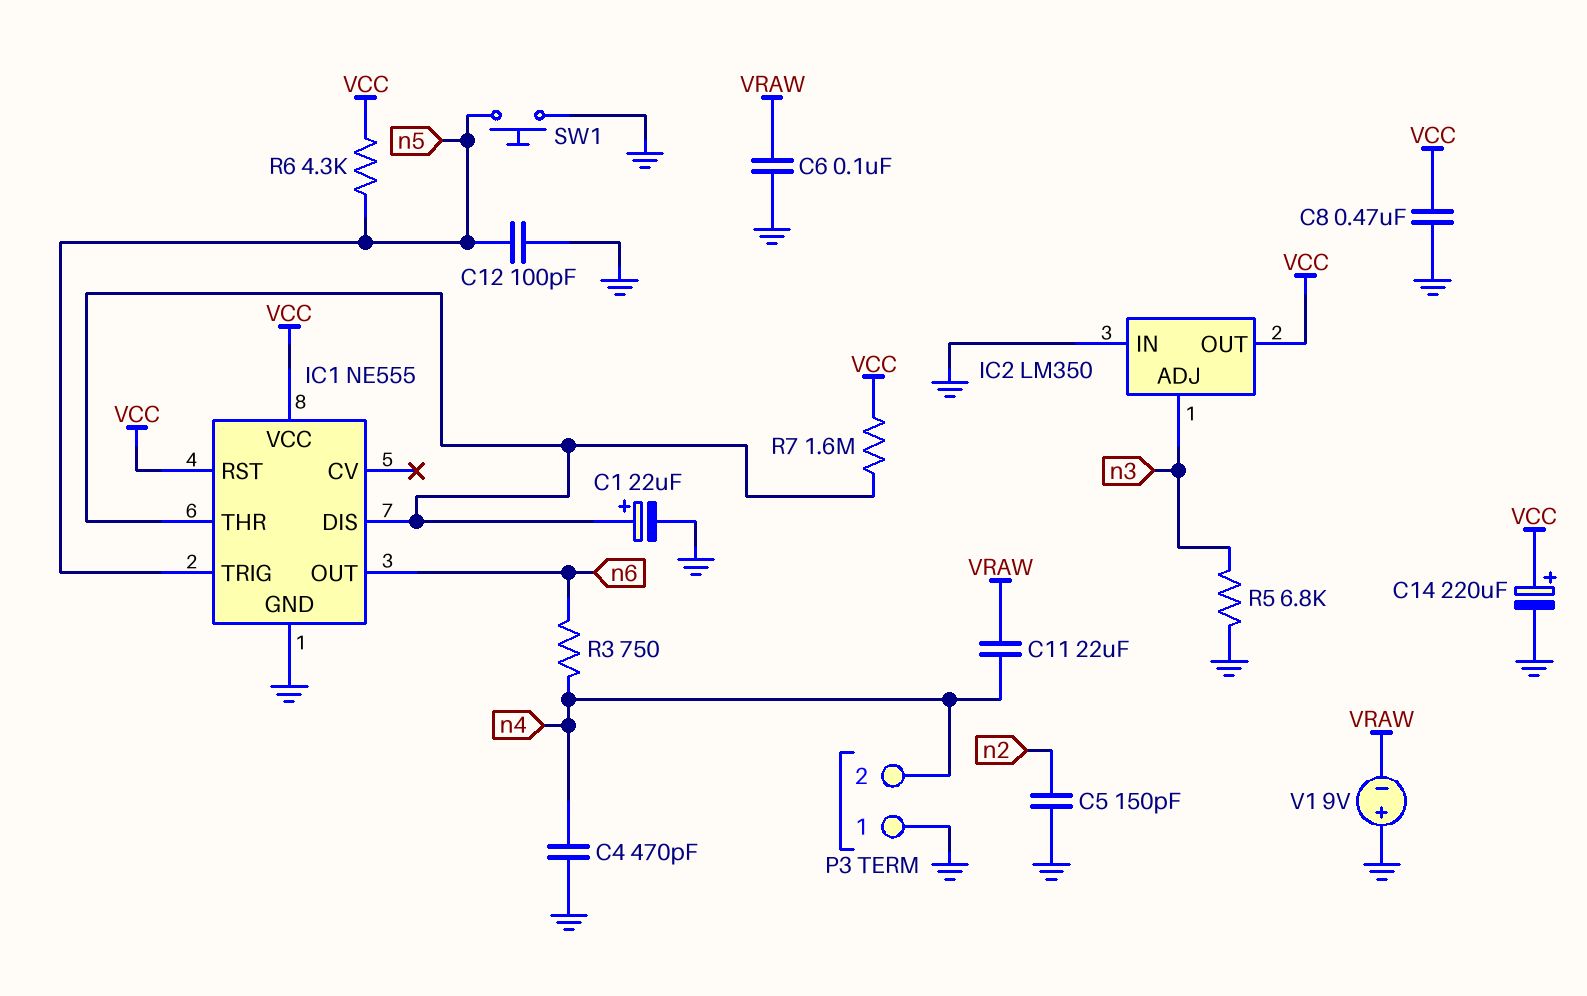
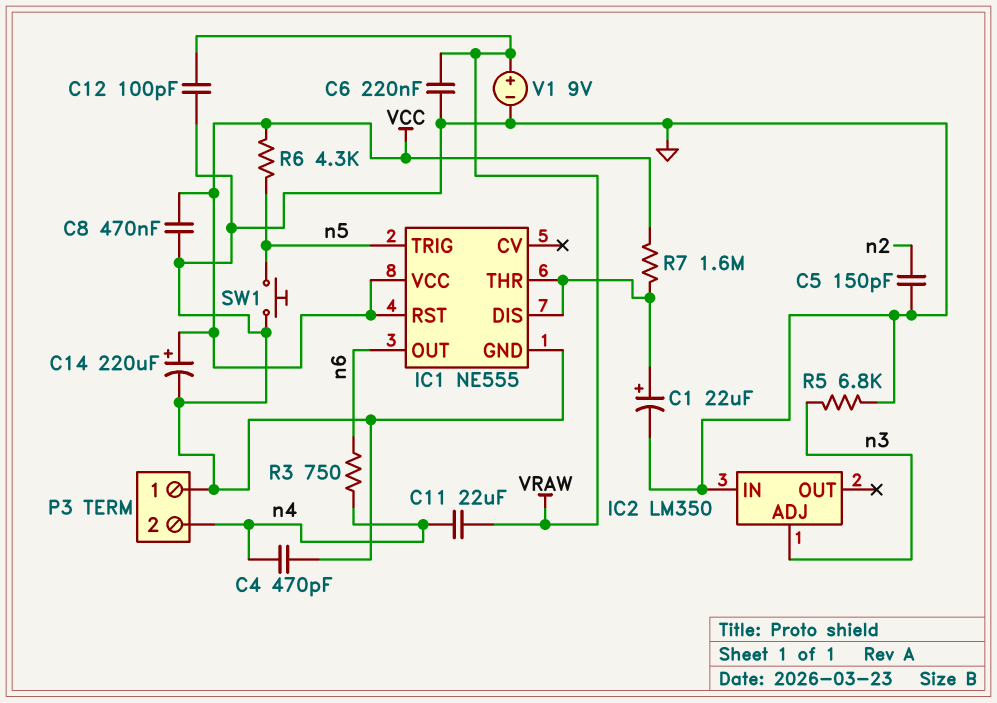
C6: 100nF (GND, VRAW) -> 220nF (GND, VRAW)
C12: 100pF (GND, n5) -> 100pF (GND, VRAW)
IC2 pin OUT: VCC -> none
V1: 9V (plus GND, minus VRAW) -> 9V (plus VRAW, minus GND)

